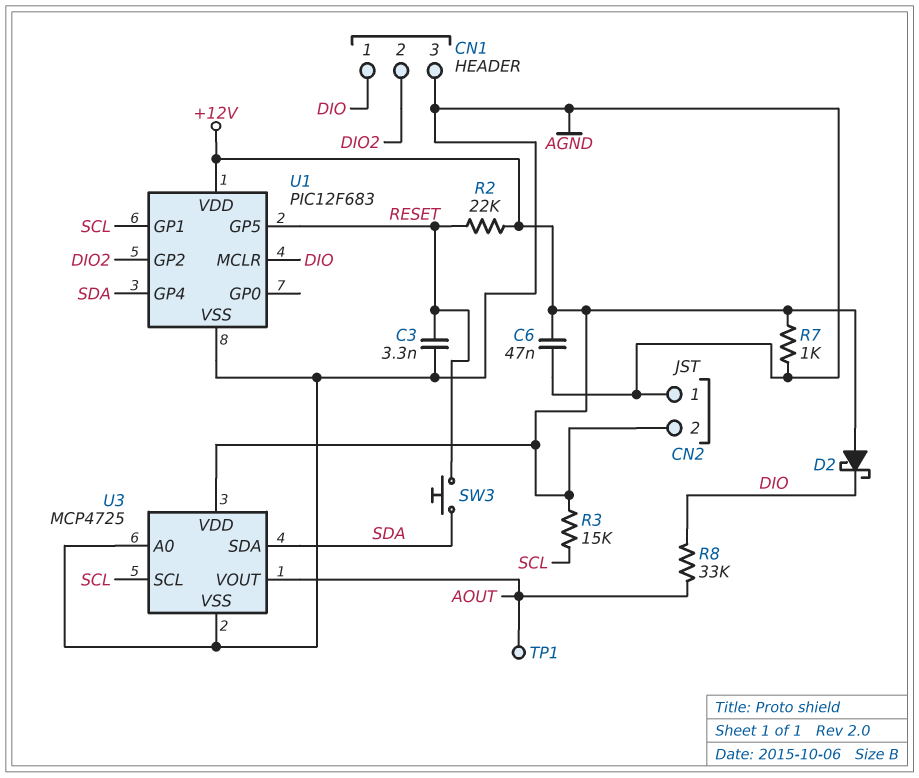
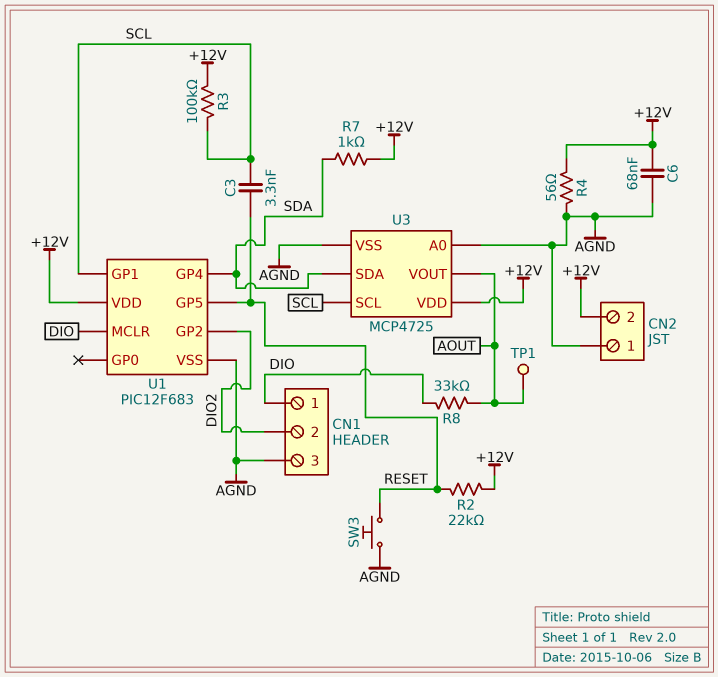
C3: 3.3nF (AGND, RESET) -> 3.3nF (RESET, SCL)
C6: 47nF (+12V, AGND) -> 68nF (+12V, AGND)
D2: schottky (A +12V, K DIO) -> none
R3: 15k (+12V, SCL) -> 100k (+12V, SCL)
R4: none -> 56 (+12V, AGND)
R7: 1k (+12V, AGND) -> 1k (+12V, SDA)
SW3: button (RESET, SDA) -> button (AGND, RESET)

